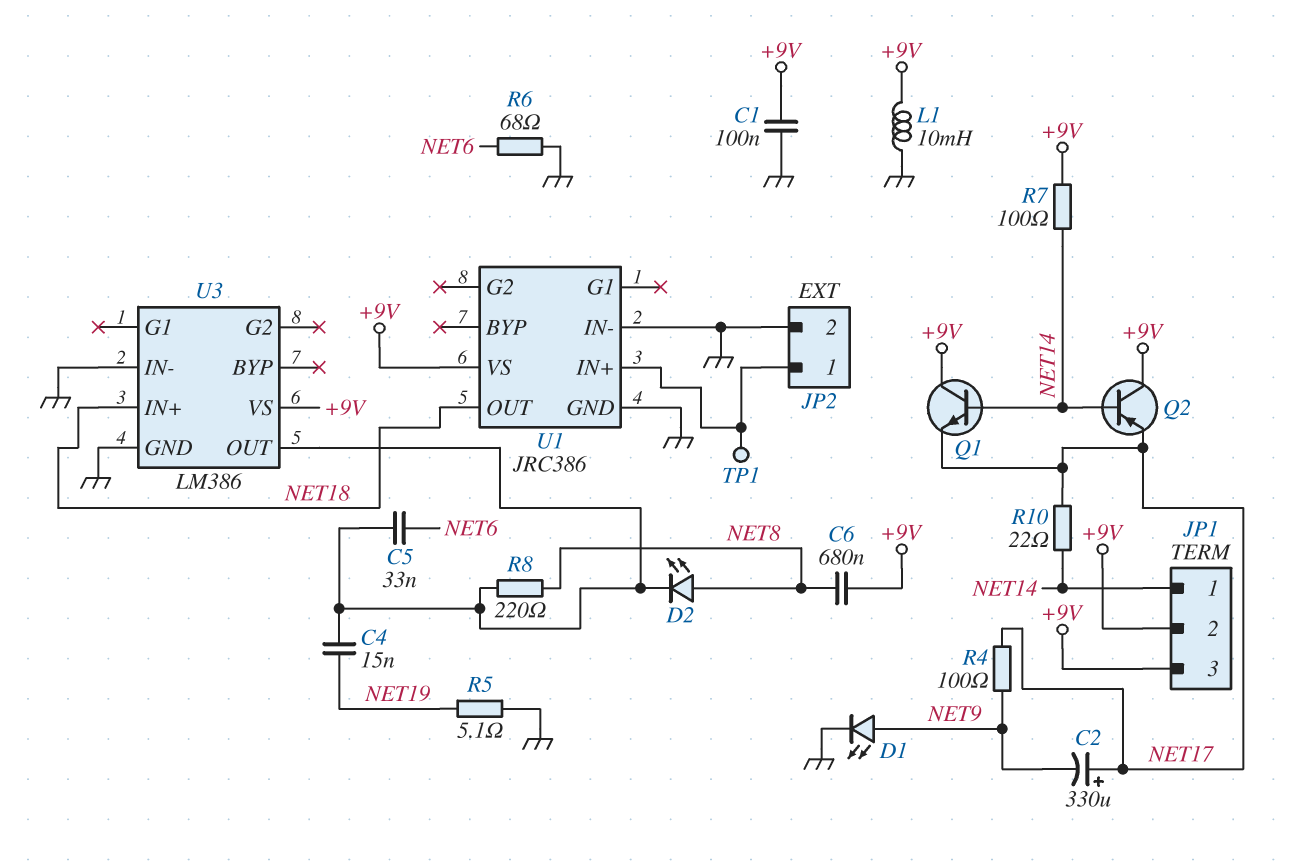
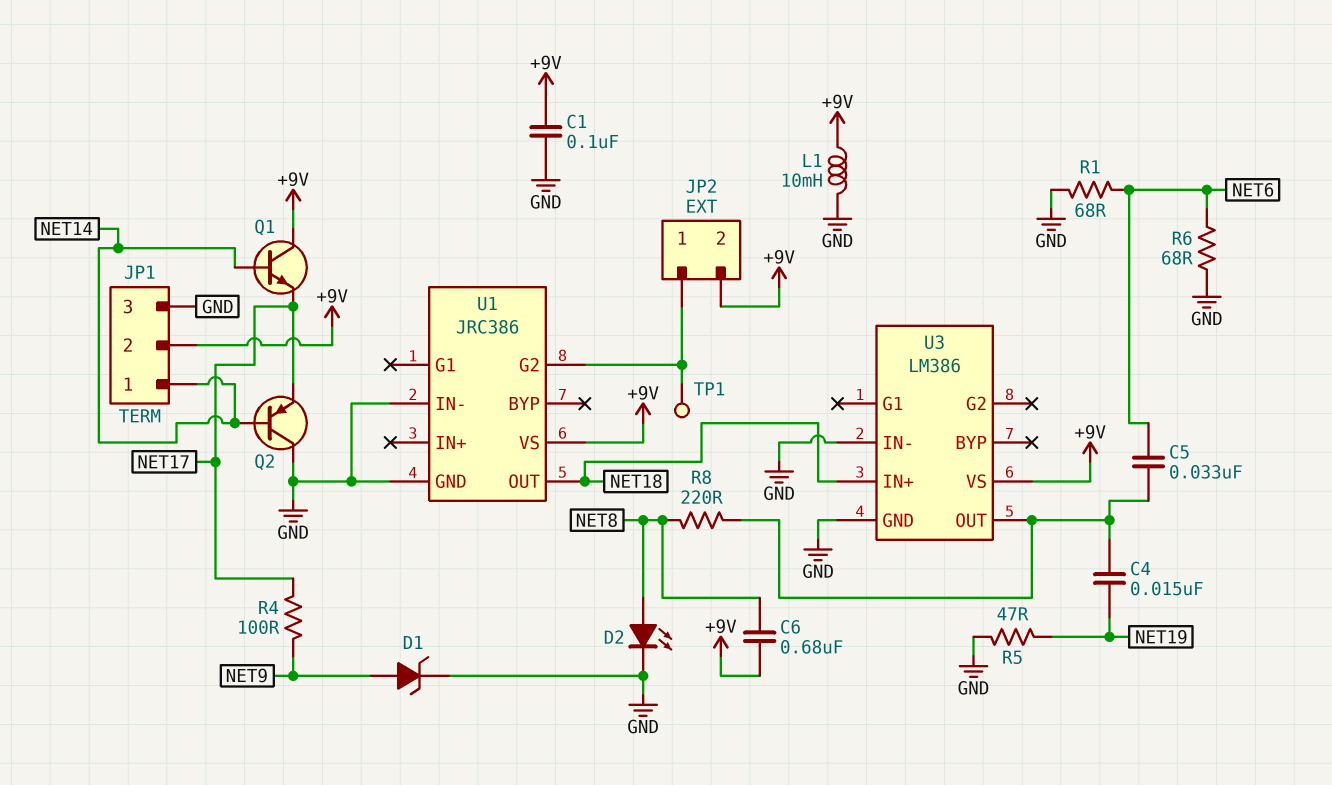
C2: 330uF (plus NET17, minus NET9) -> none
D1: LED (A NET9, K GND) -> zener (A NET9, K GND)
D2: LED (A NET8, K U3/OUT) -> LED (A NET8, K GND)
JP1 pin 3: +9V -> GND
JP2 pin 2: GND -> +9V
Q2: PNP (B NET14, C +9V, E NET17) -> PNP (B NET14, C GND, E NET17)
R1: none -> 68 (GND, NET6)
R5: 5.1 (GND, NET19) -> 47 (GND, NET19)
R7: 100 (+9V, NET14) -> none
R10: 22 (NET14, NET17) -> none
U1 pin G2: none -> JP2/1
U1 pin IN+: JP2/1 -> none

